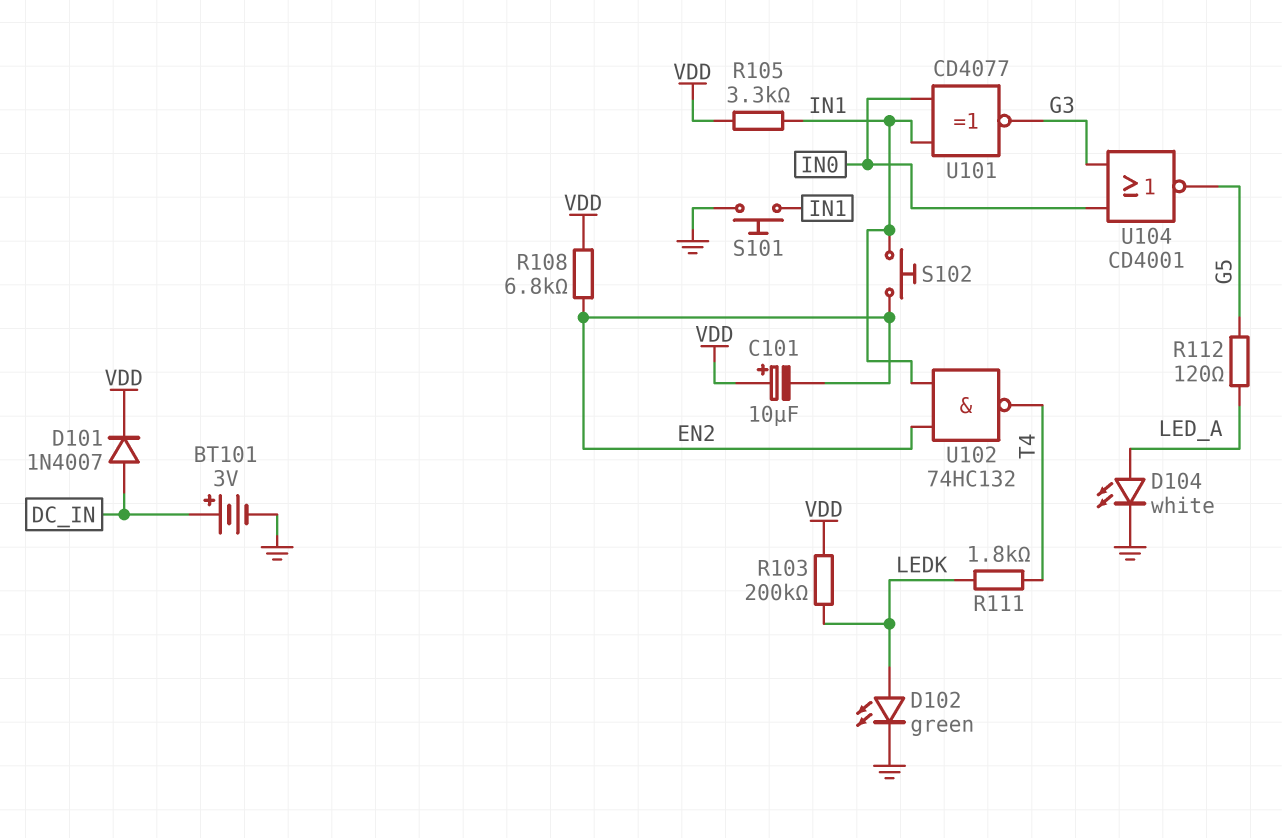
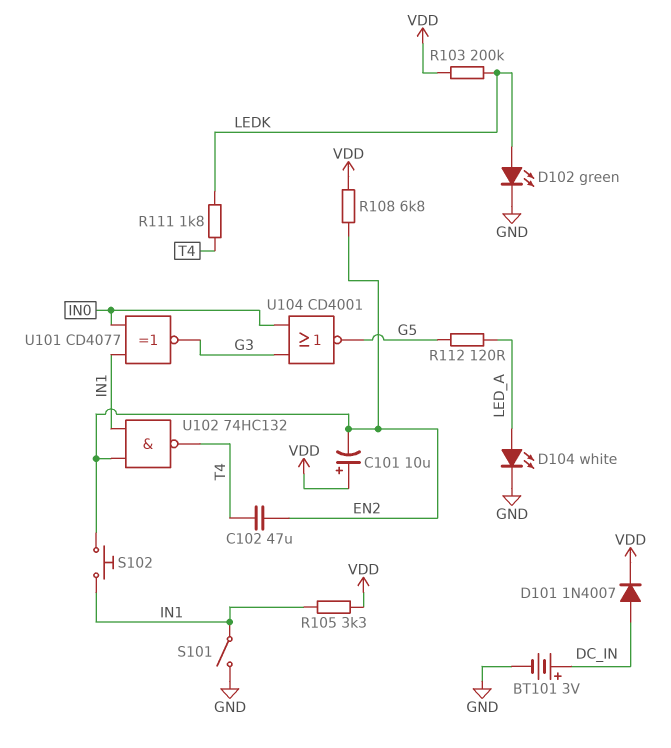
C102: none -> 47uF (EN2, T4)
S101: button (GND, IN1) -> switch (GND, IN1)

